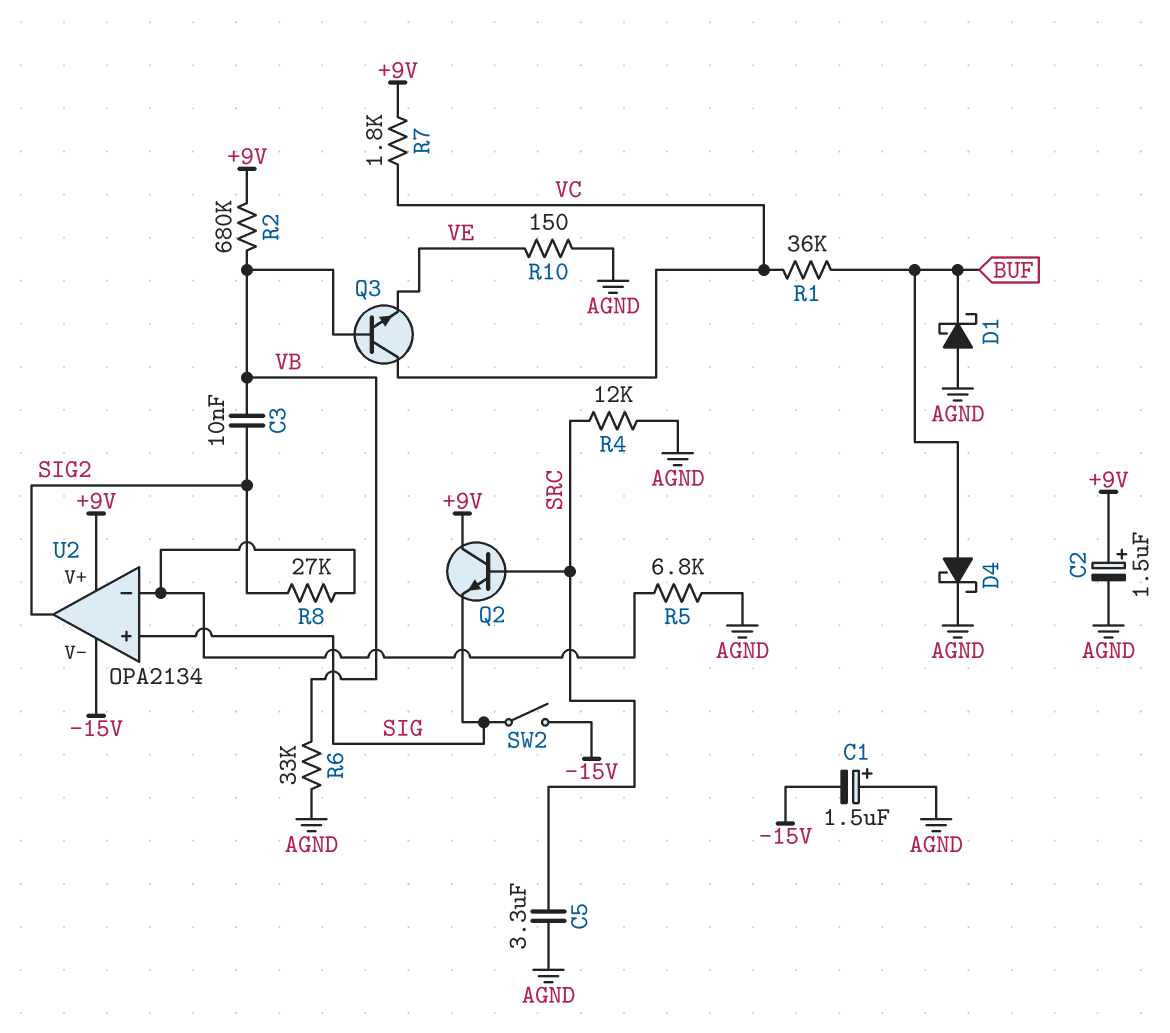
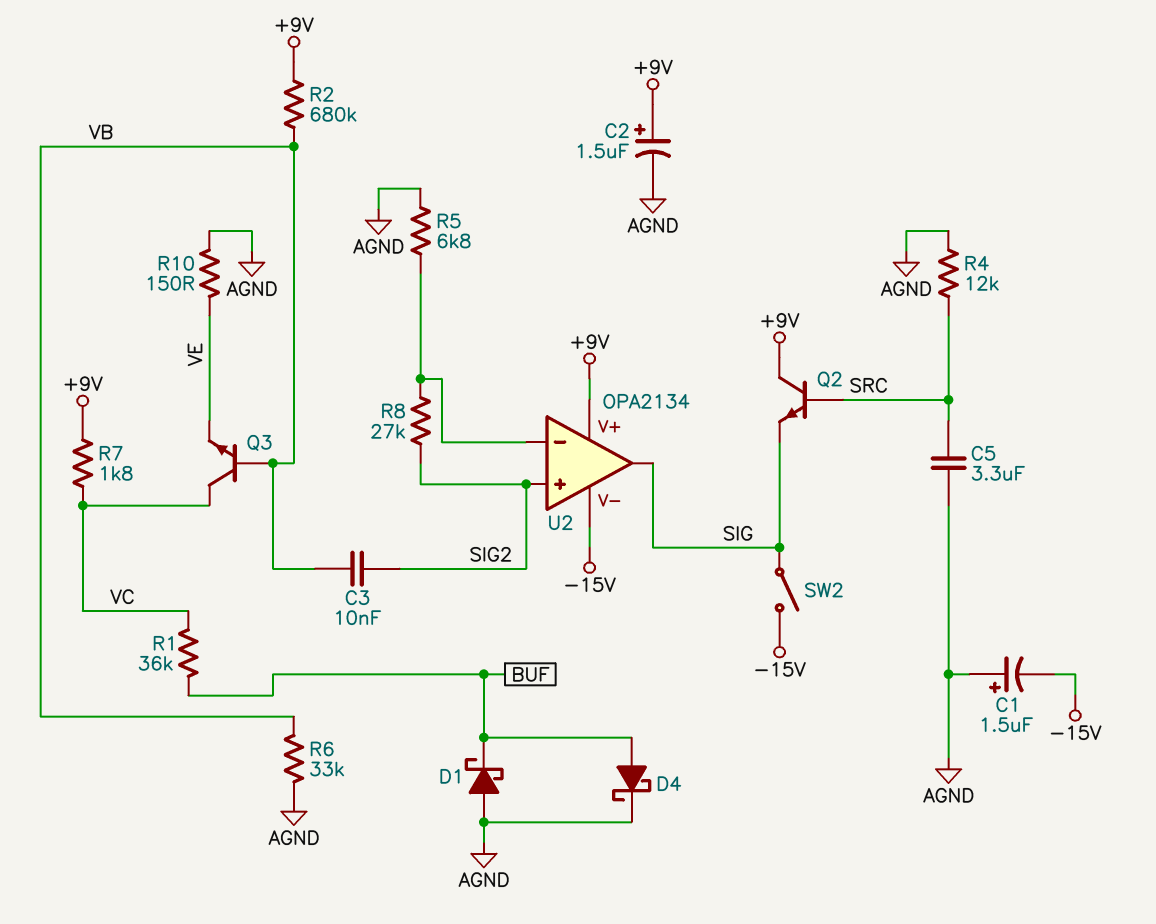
U2 pin in+: SIG -> SIG2
U2 pin out: SIG2 -> SIG

